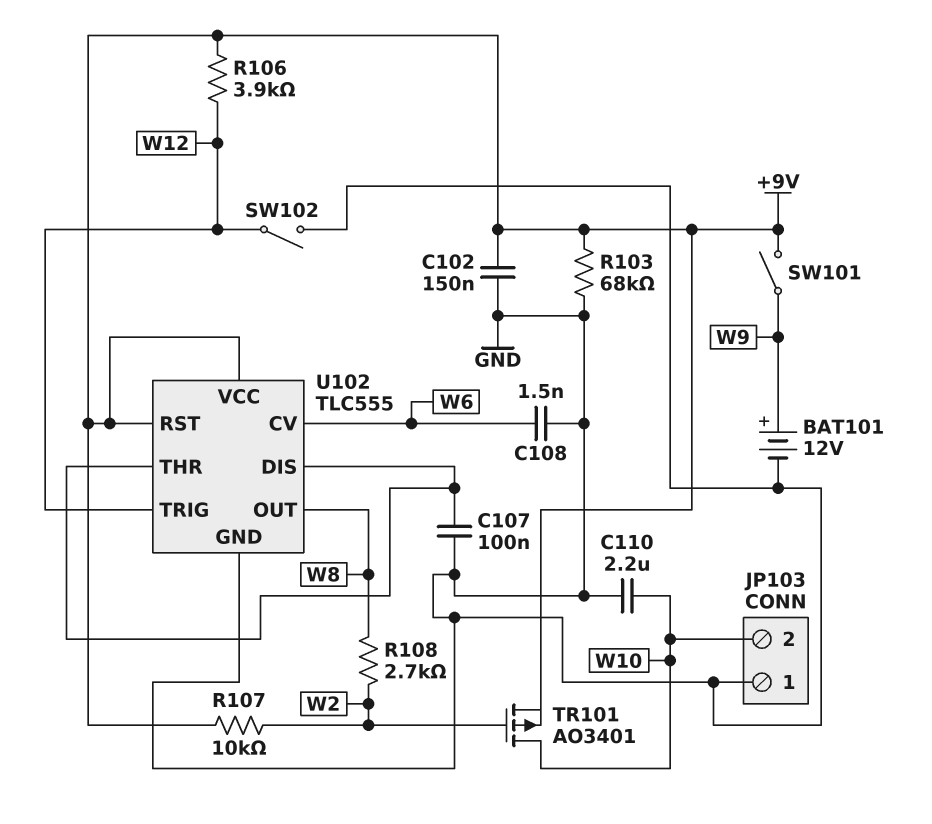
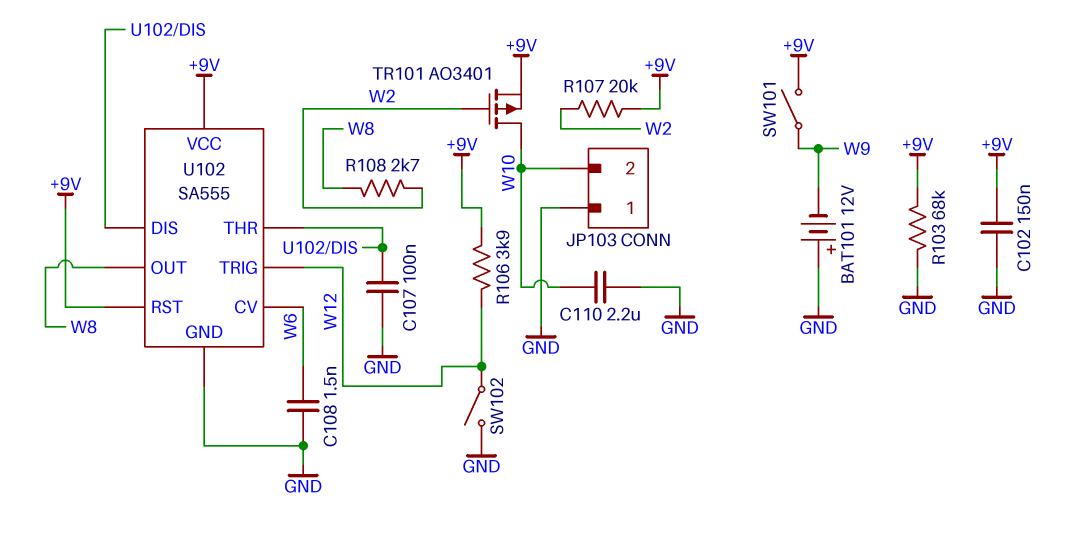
BAT101: 12V (plus W9, minus GND) -> 12V (plus GND, minus W9)
R107: 10k (+9V, W2) -> 20k (+9V, W2)
U102: TLC555 -> SA555

